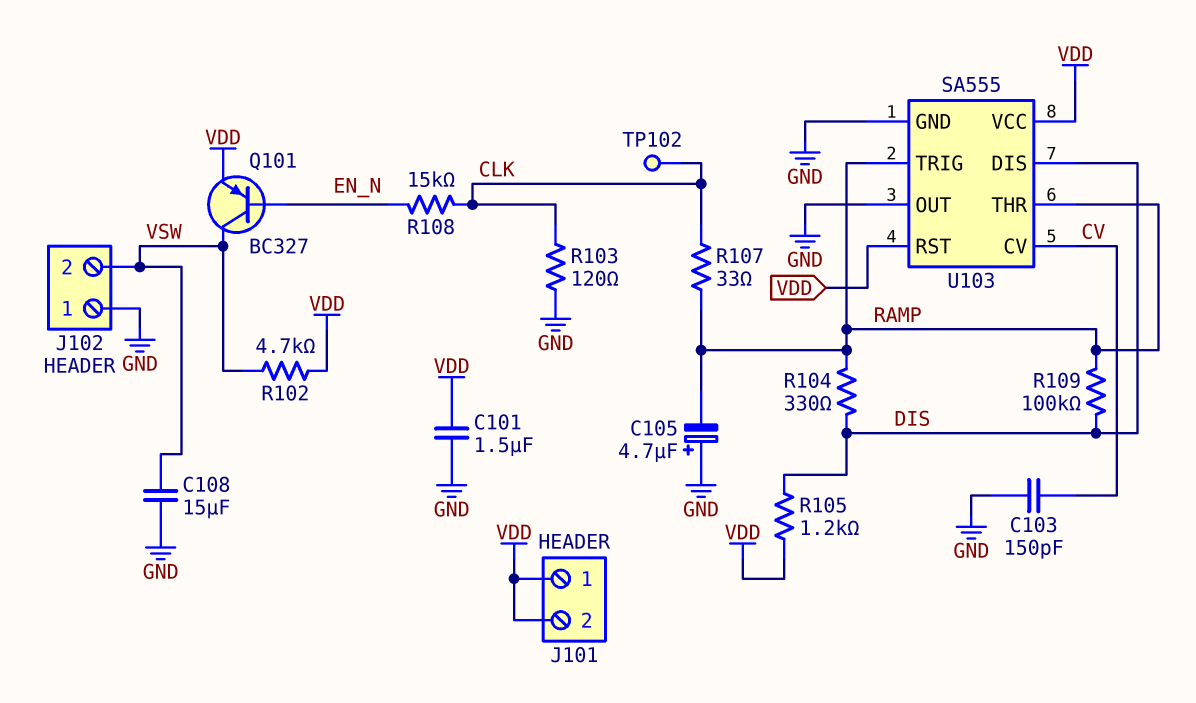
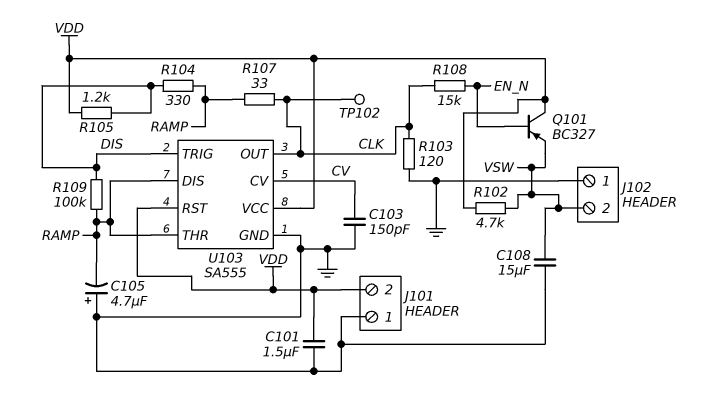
J101 pin 1: VDD -> GND
Q101: PNP BC327 (B EN_N, C VSW, E VDD) -> PNP BC327 (B EN_N, C VDD, E VSW)
U103 pin DIS: DIS -> RAMP
U103 pin OUT: GND -> CLK
U103 pin TRIG: RAMP -> DIS

